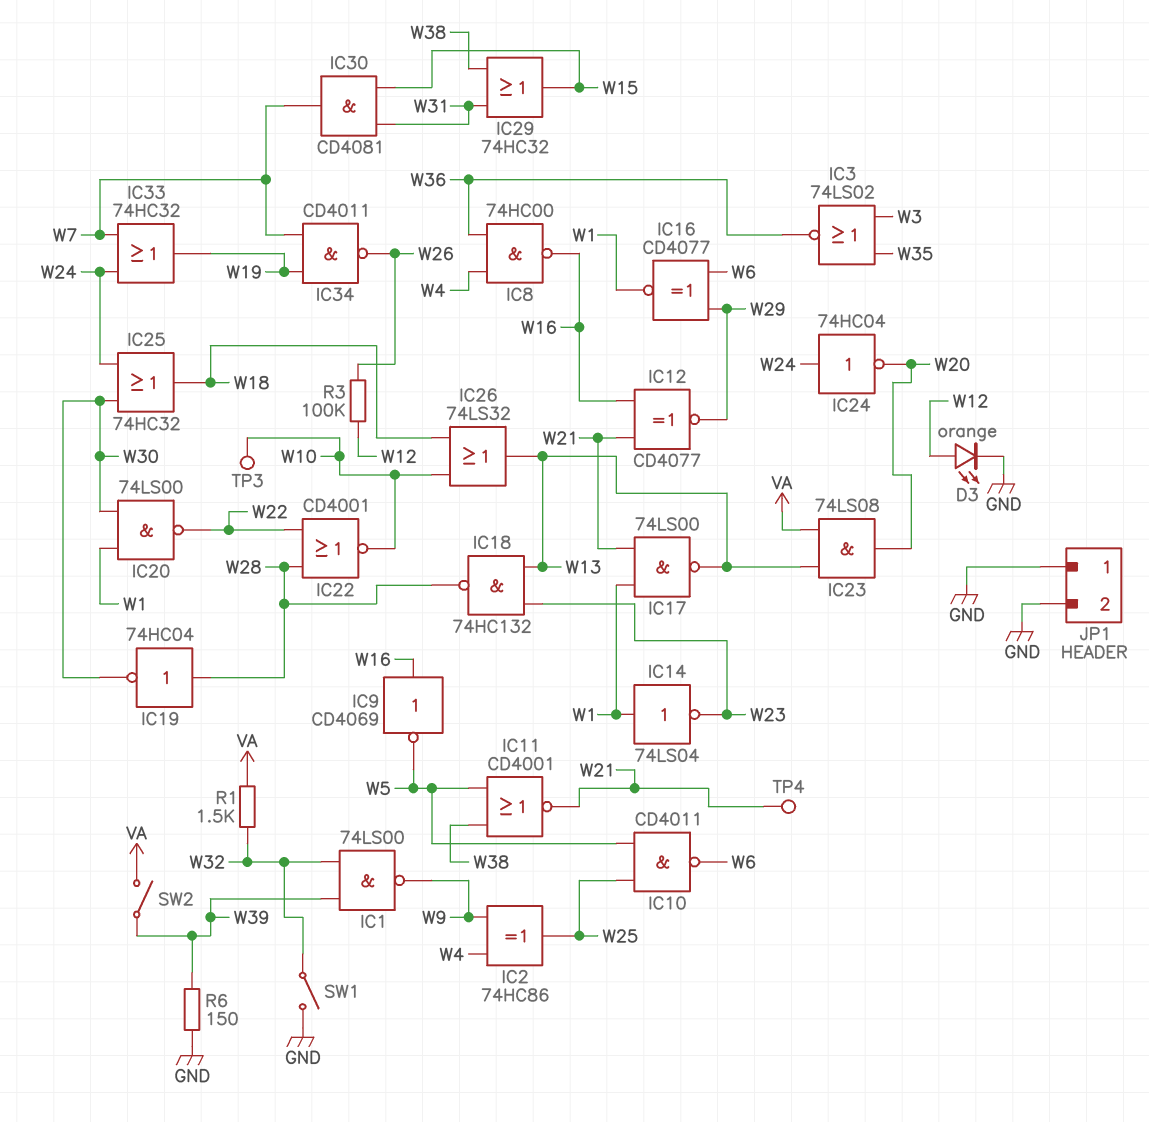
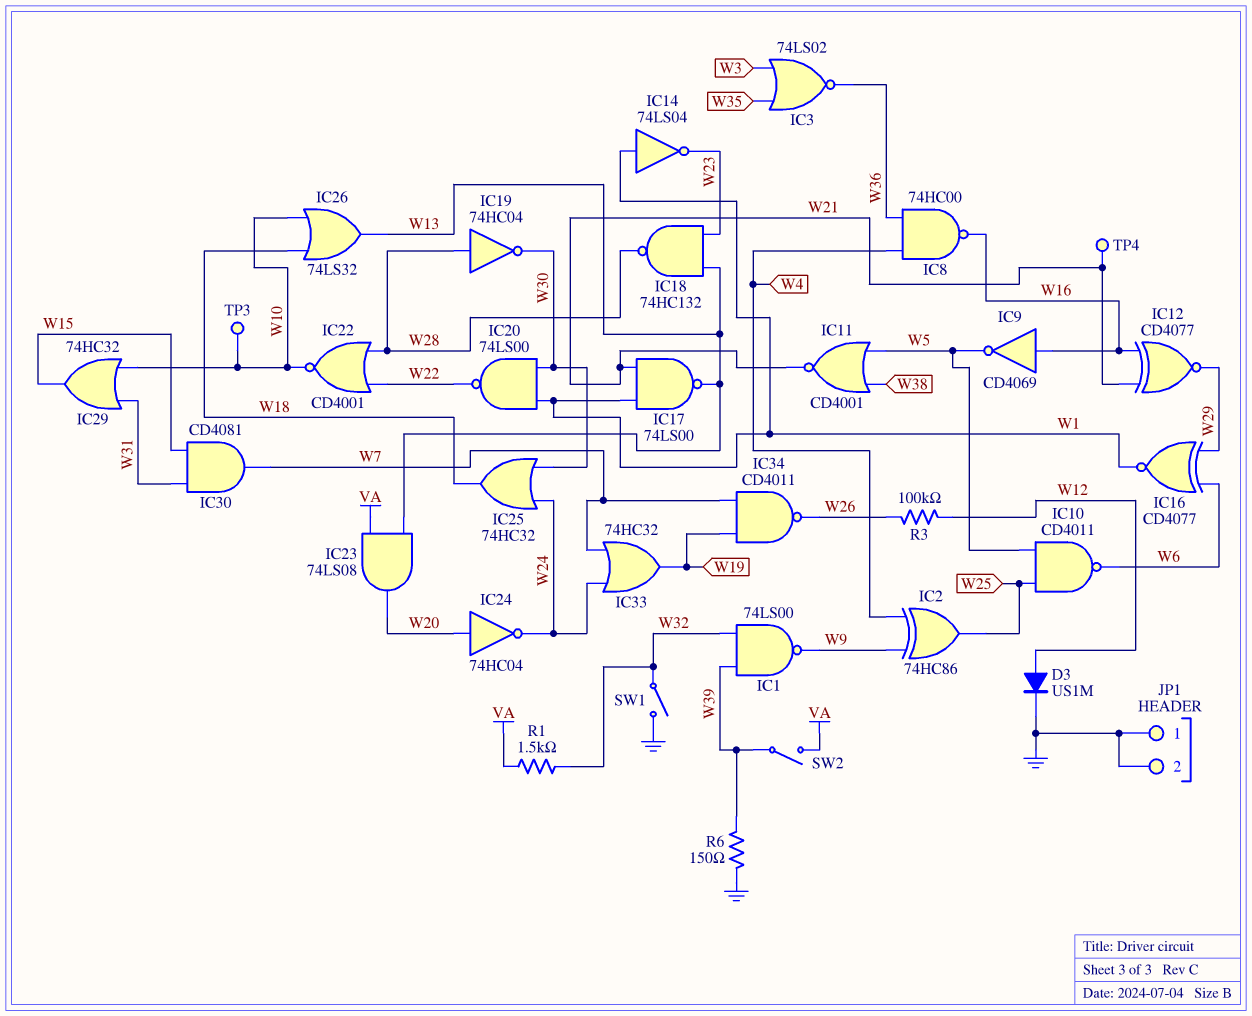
D3: LED orange (A W12, K GND) -> diode US1M (A W12, K GND)
IC24: NOT 74HC04 (in W24, out W20) -> NOT 74HC04 (in W20, out W24)
IC29: OR 74HC32 (in W31, in W38, out W15) -> OR 74HC32 (in W10, in W31, out W15)

